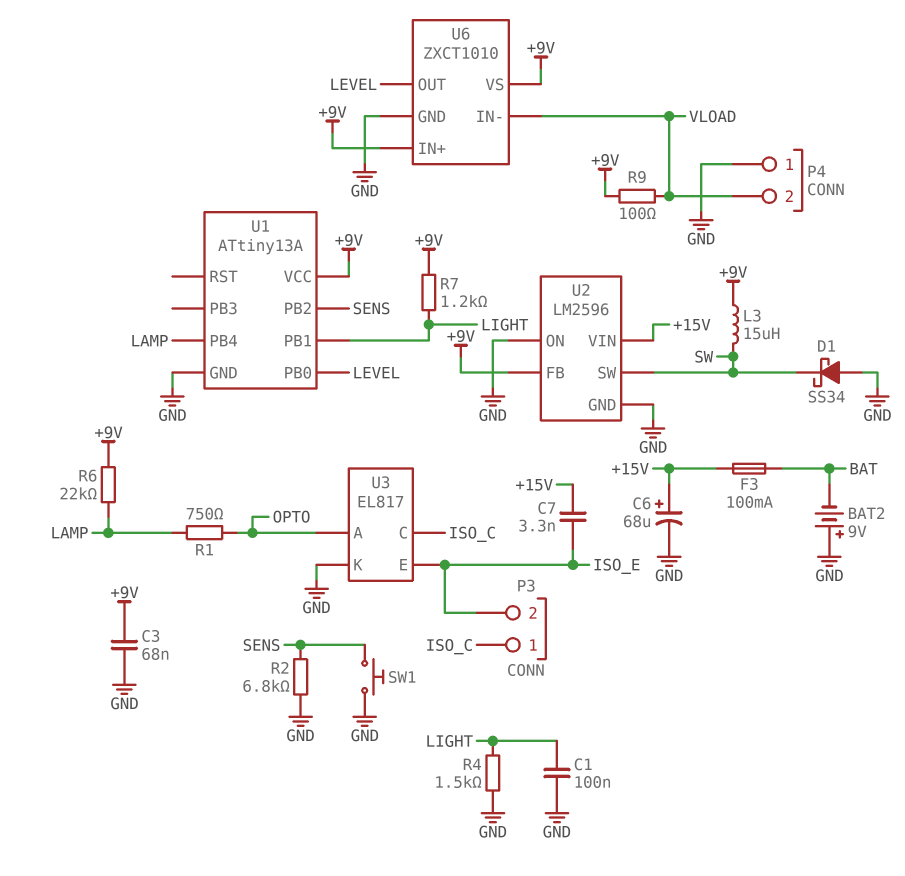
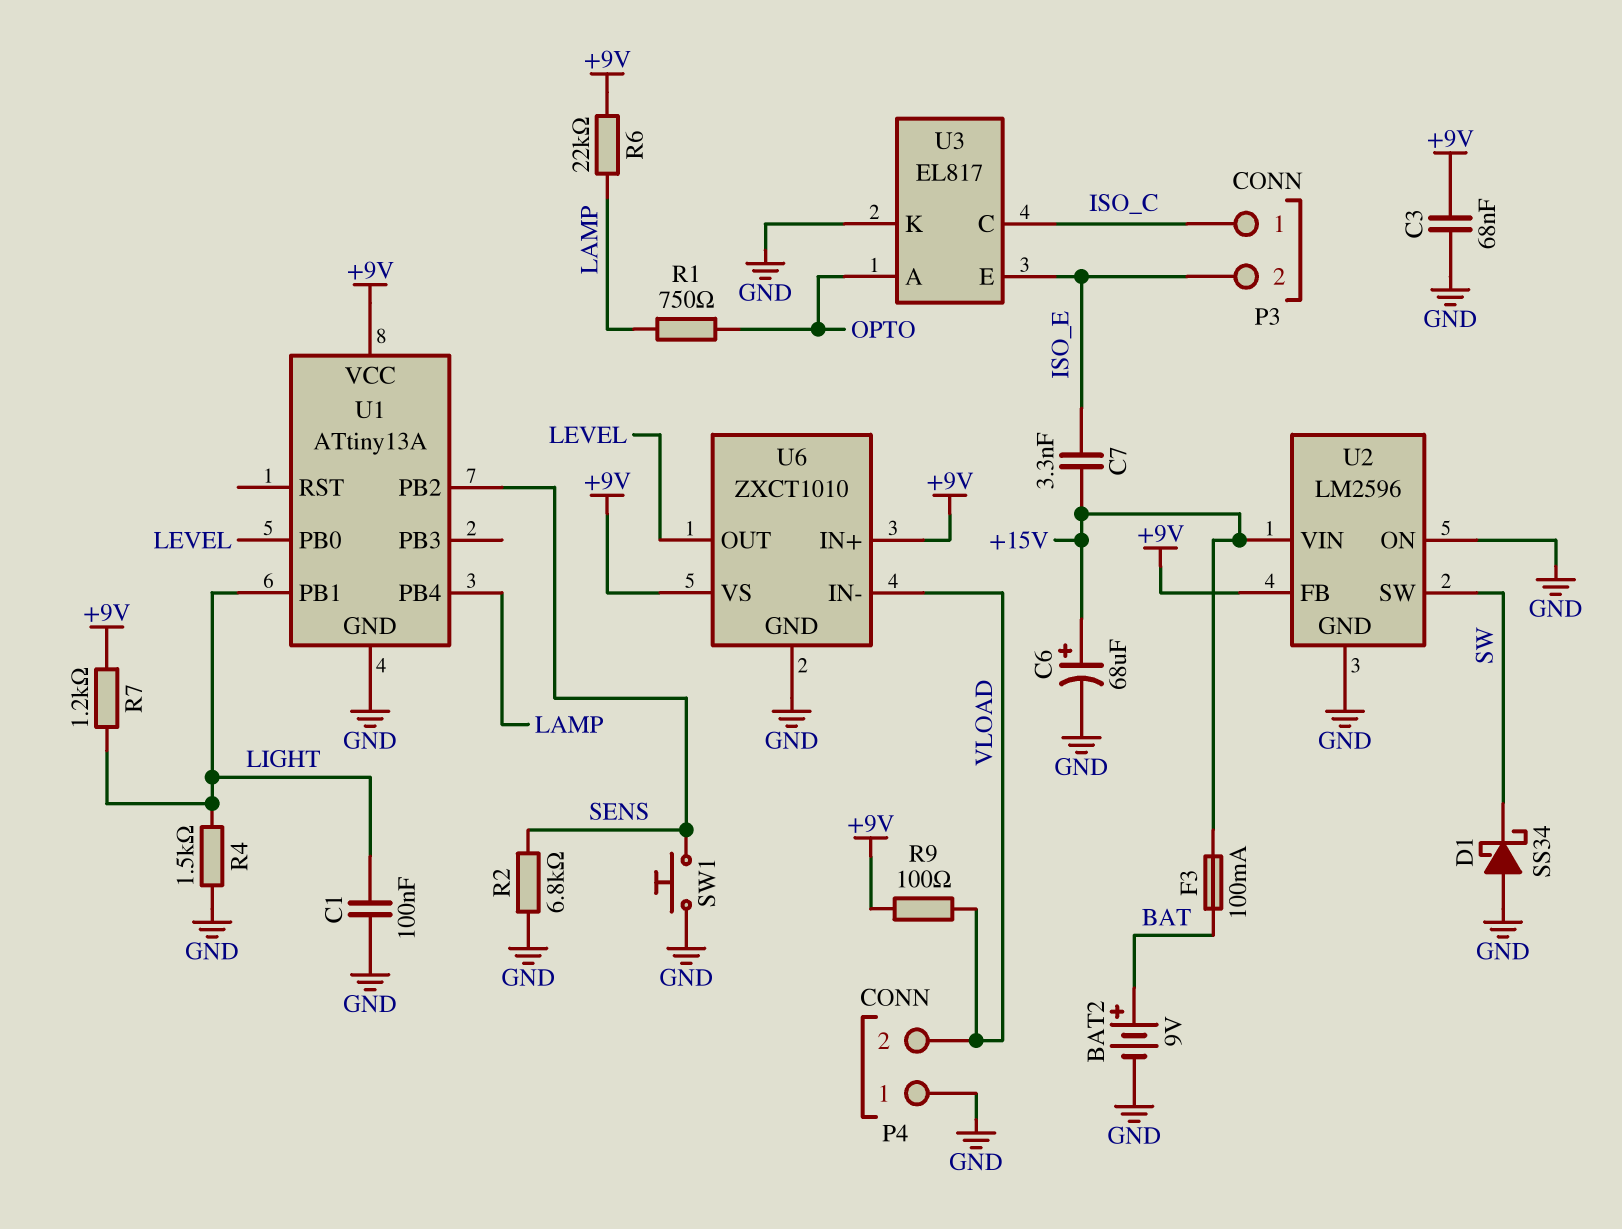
BAT2: 9V (plus GND, minus BAT) -> 9V (plus BAT, minus GND)
L3: 15uH (+9V, SW) -> none

